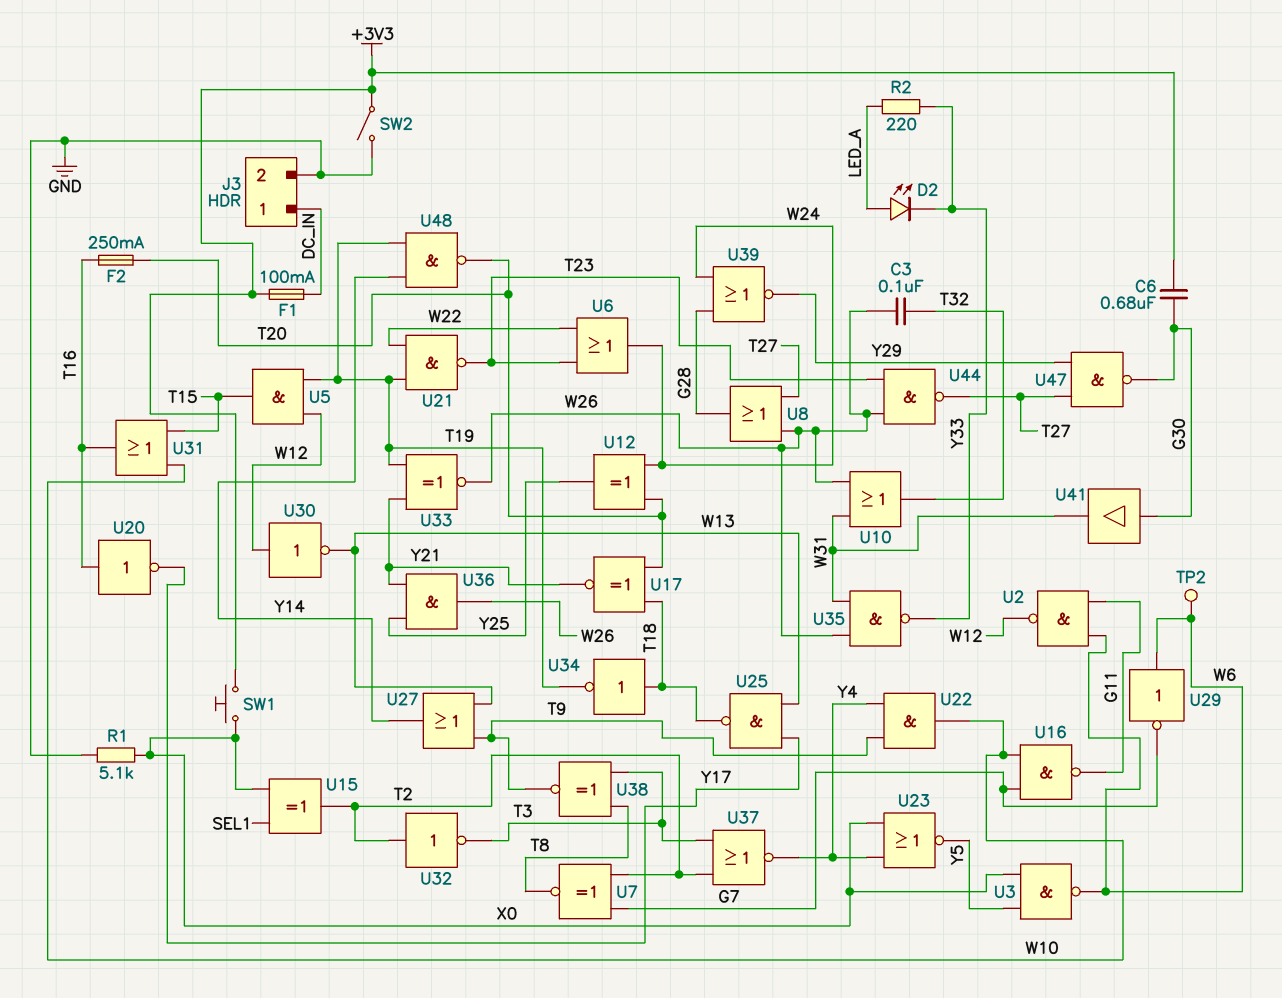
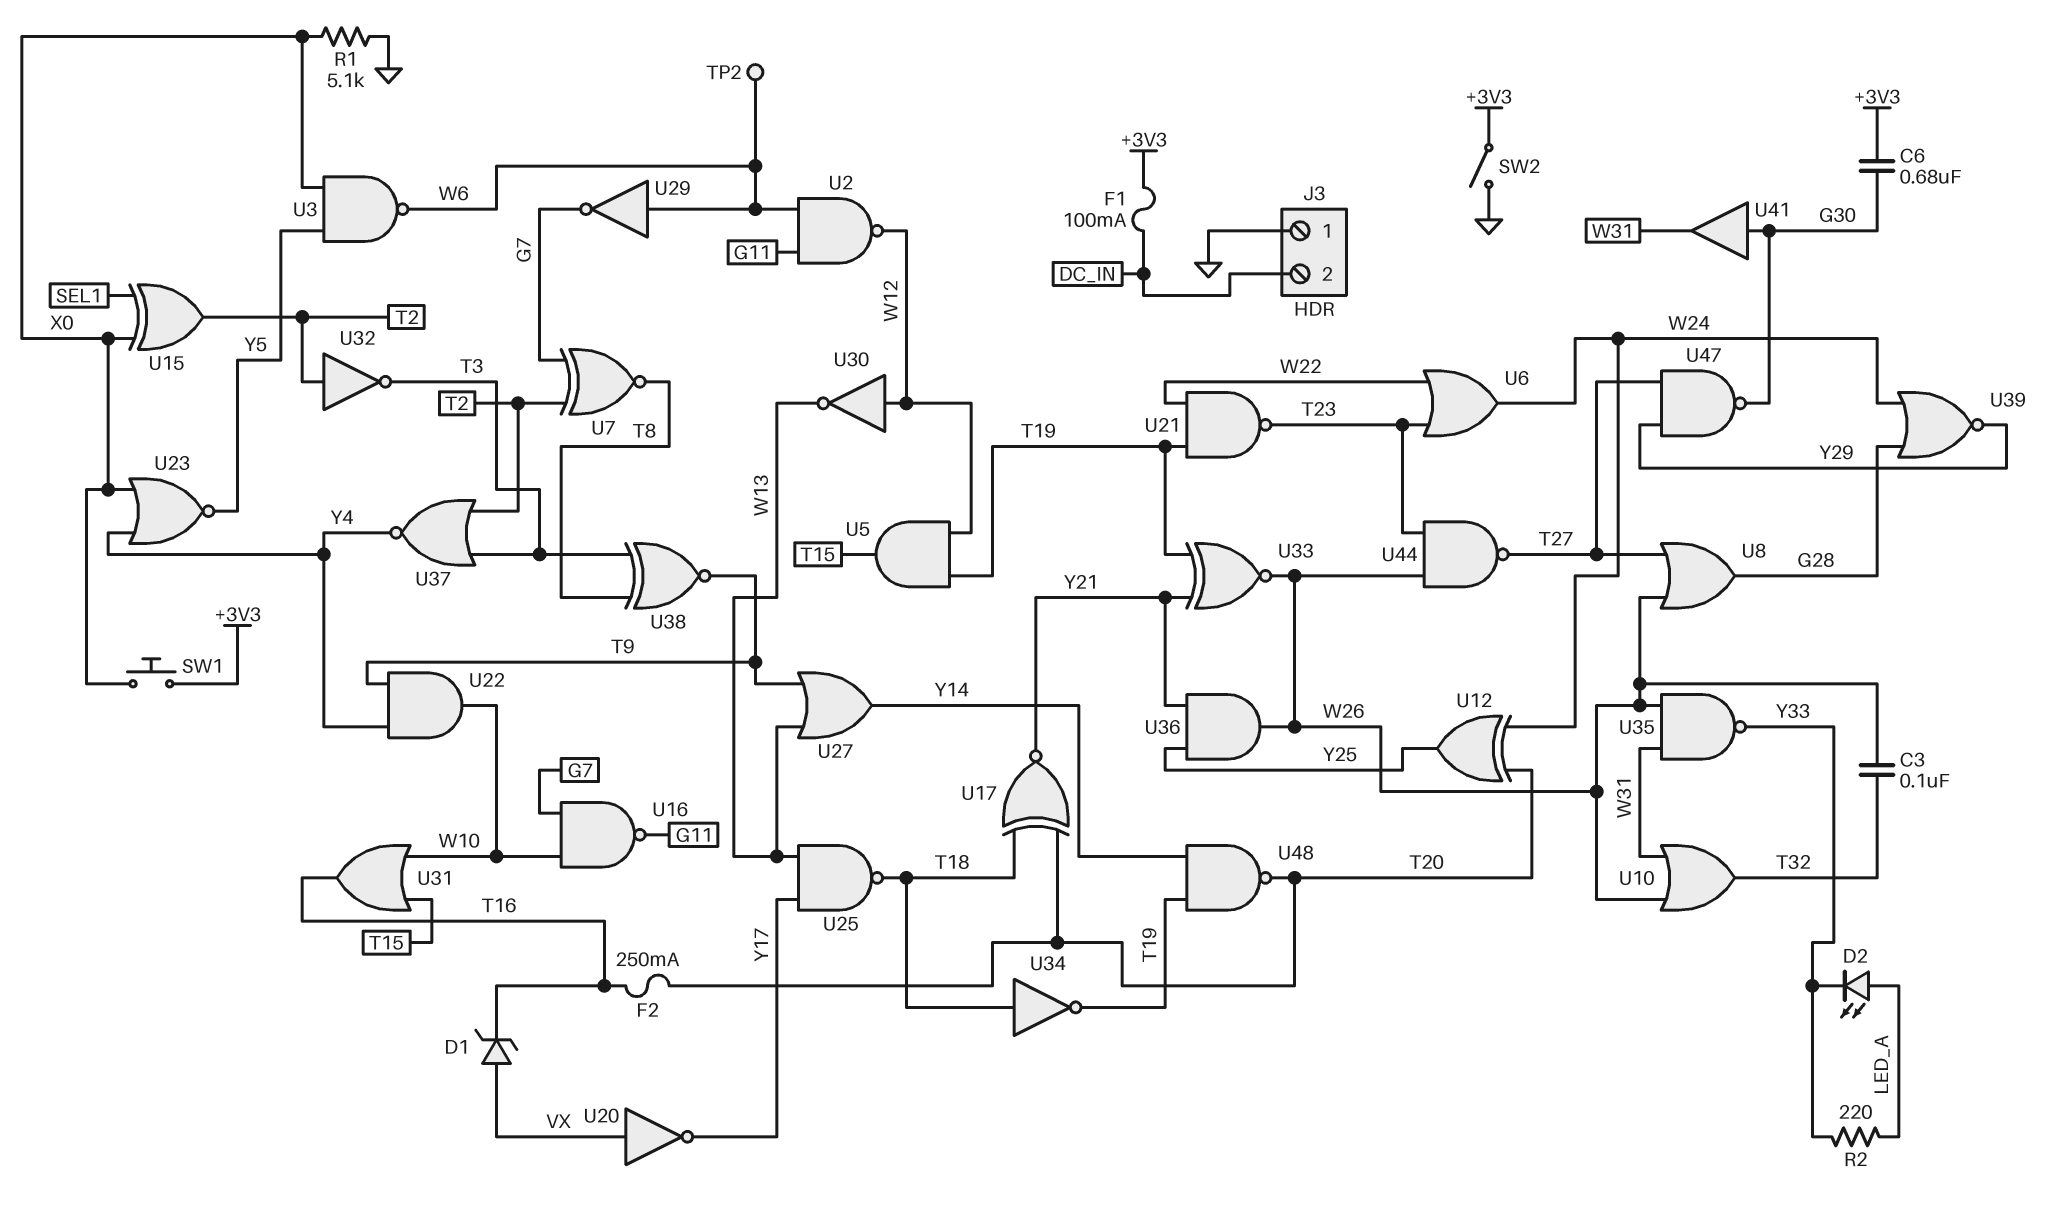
D1: none -> zener (A VX, K T16)
J3 pin 1: DC_IN -> GND
J3 pin 2: GND -> DC_IN
U20: NOT (in T16, out Y17) -> NOT (in VX, out Y17)

